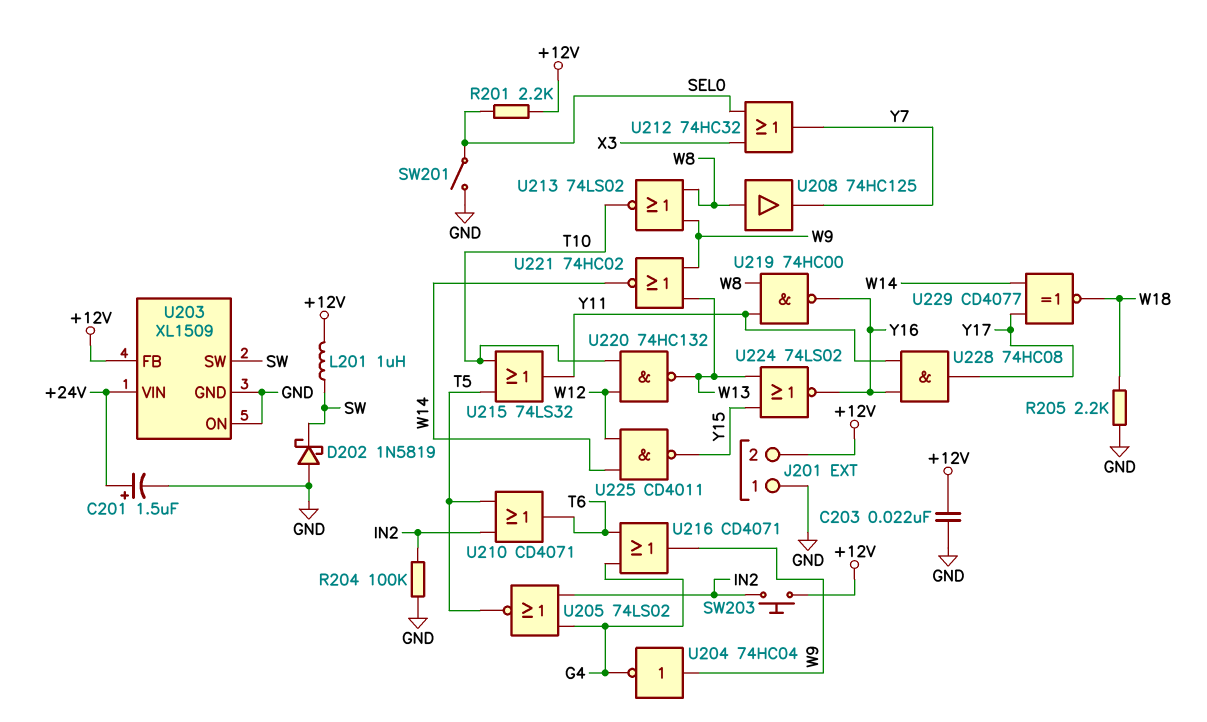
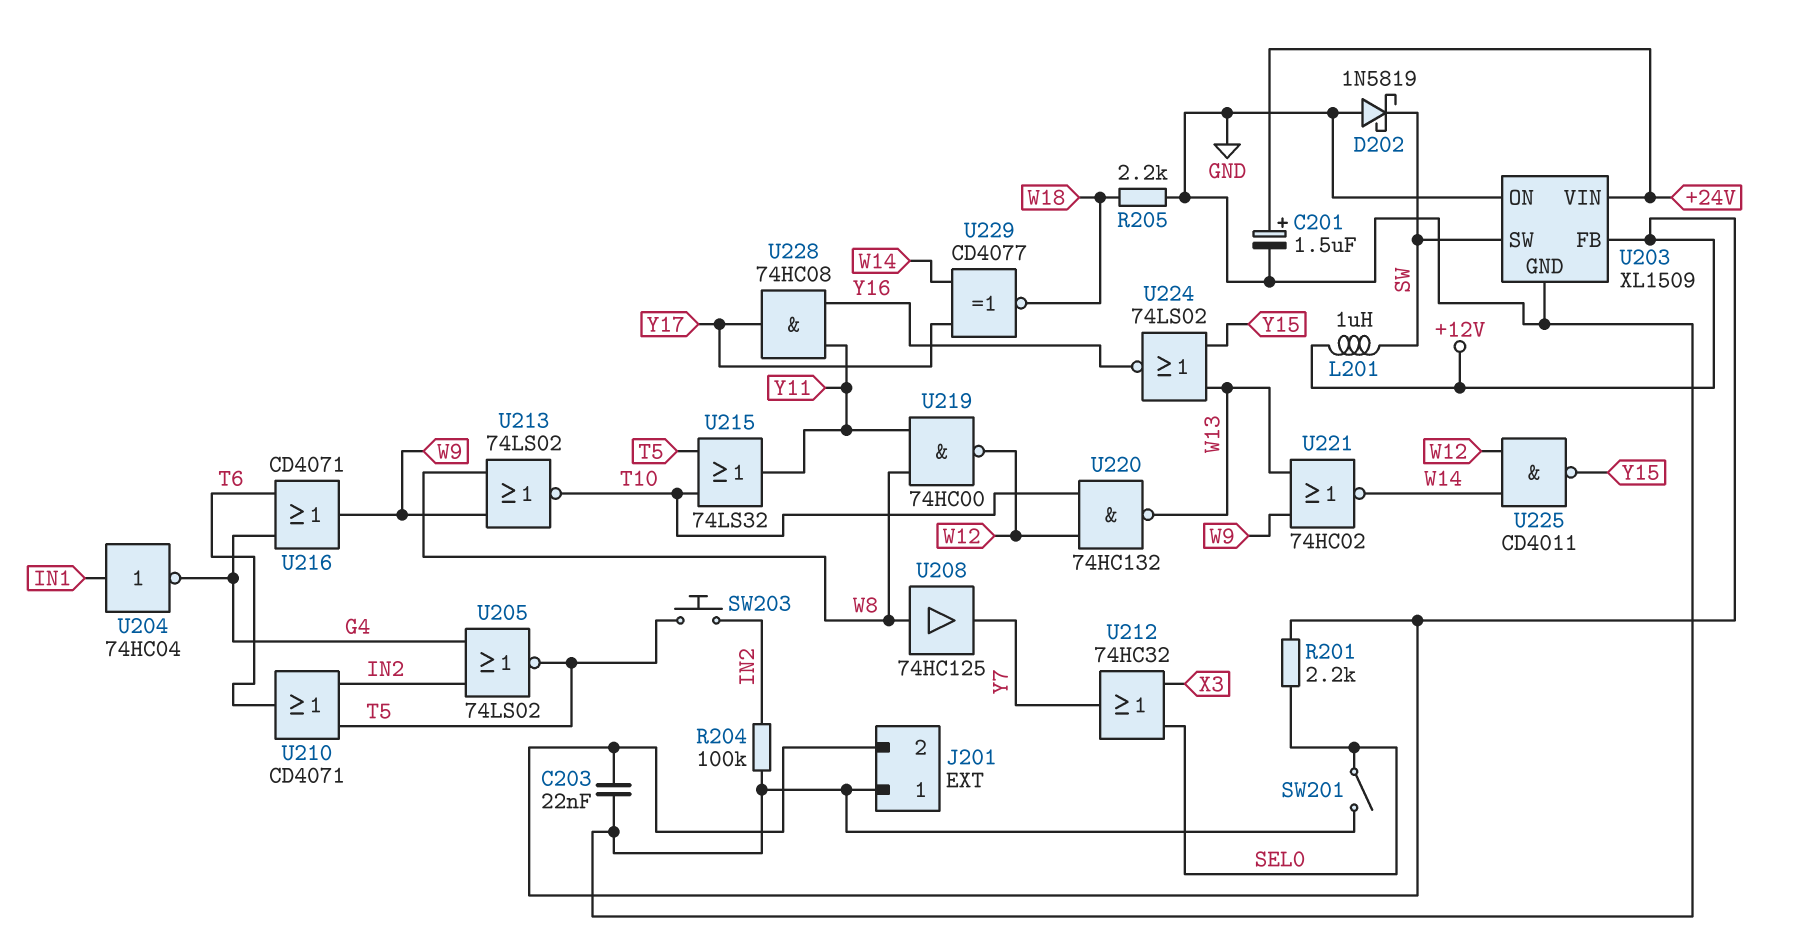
SW203: button (+12V, IN2) -> button (IN2, T5)
U204: NOT 74HC04 (in W9, out G4) -> NOT 74HC04 (in IN1, out G4)
U219: NAND 74HC00 (in W8, in Y11, out Y16) -> NAND 74HC00 (in W8, in Y11, out W12)

